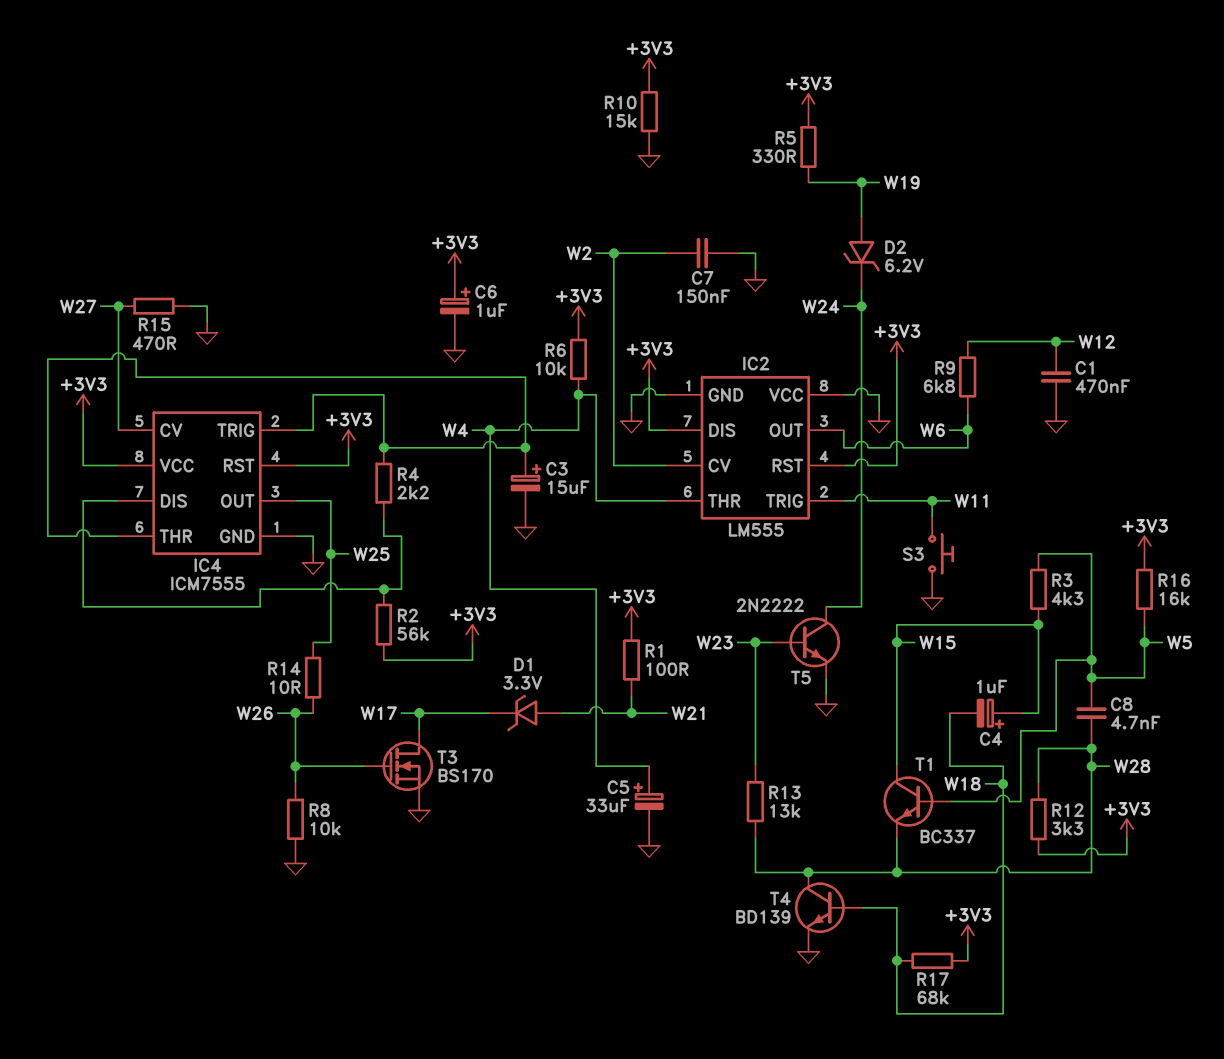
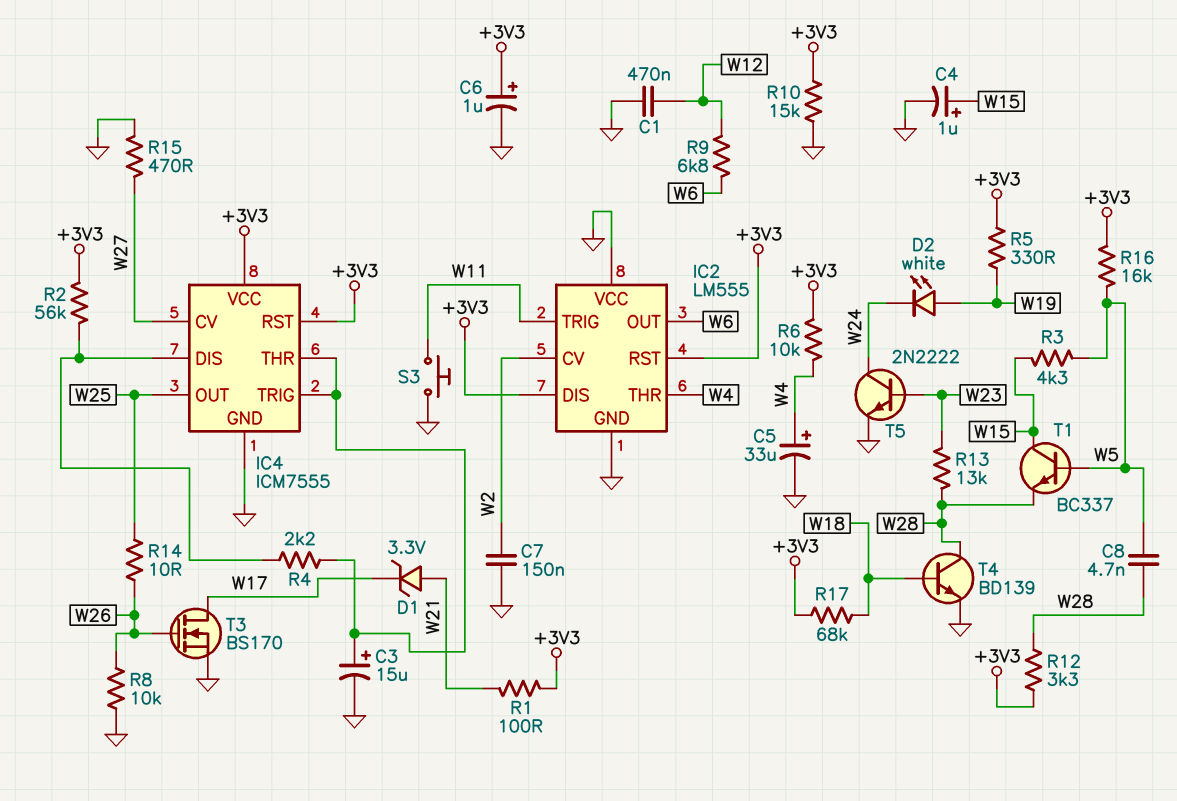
C4: 1uF (plus W15, minus W18) -> 1uF (plus W15, minus GND)
D2: zener 6.2V (A W19, K W24) -> LED white (A W19, K W24)

